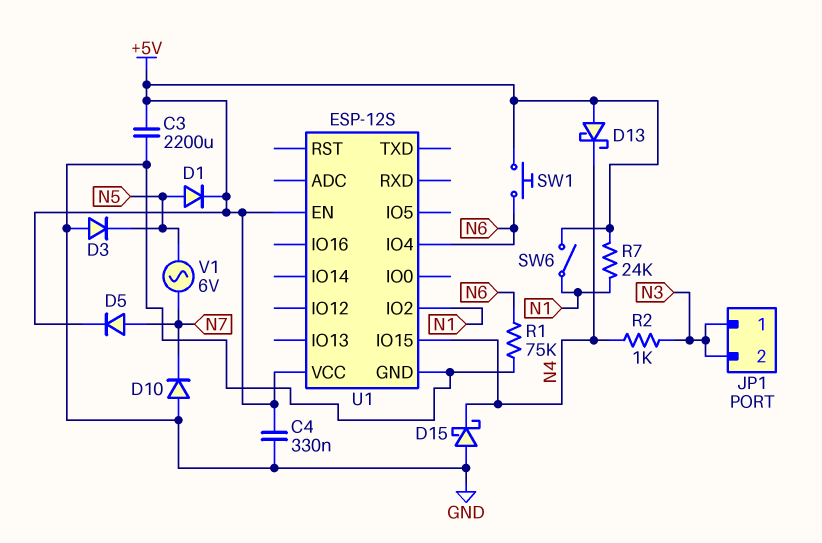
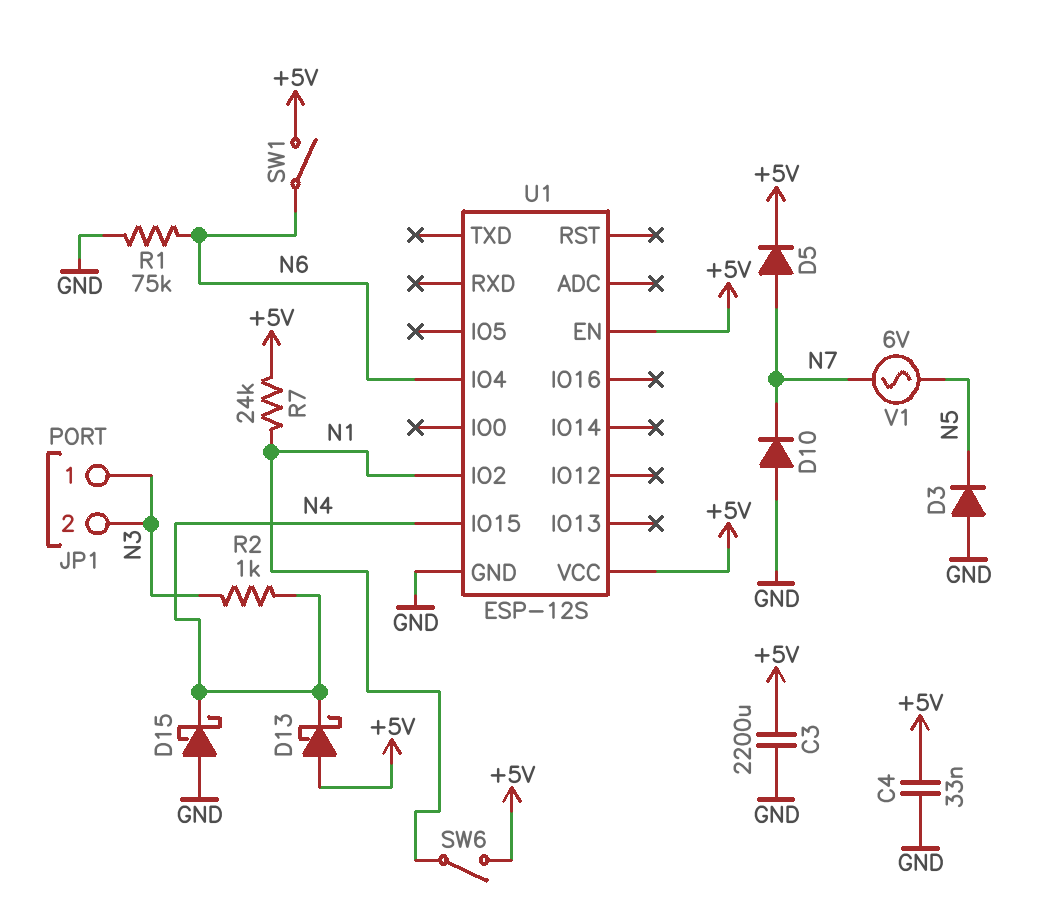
C4: 330nF (+5V, GND) -> 33nF (+5V, GND)
D1: diode (A N5, K +5V) -> none
SW1: button (+5V, N6) -> switch (+5V, N6)

